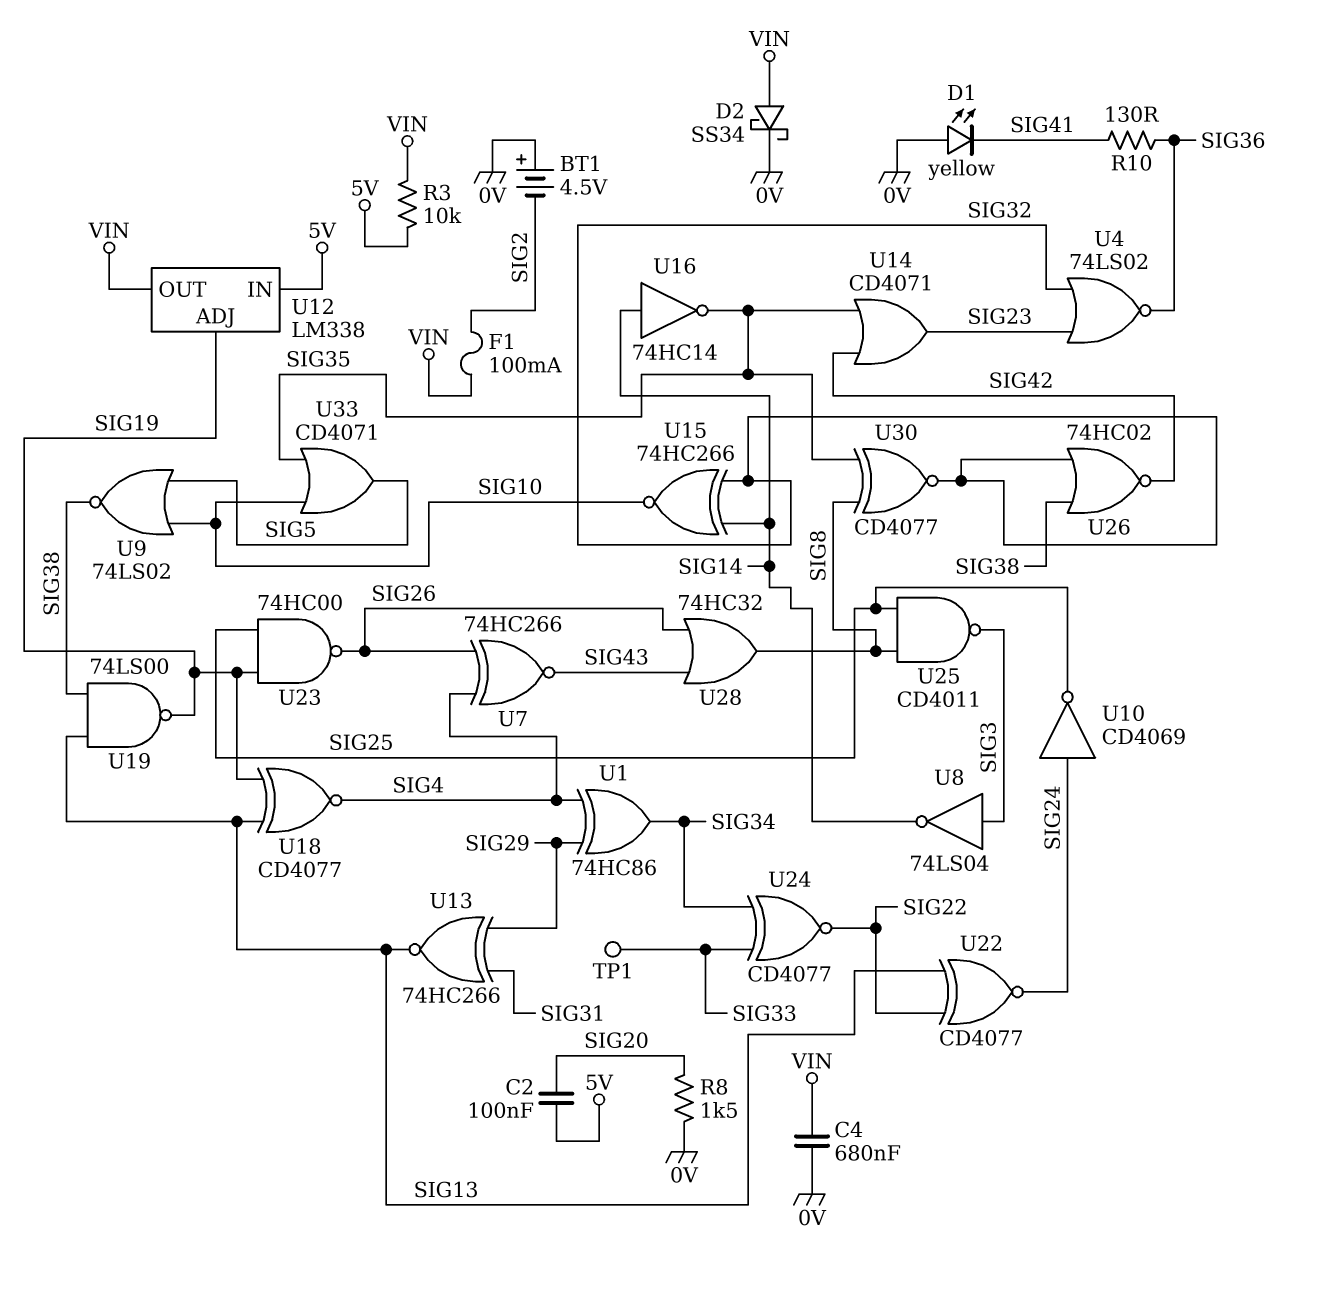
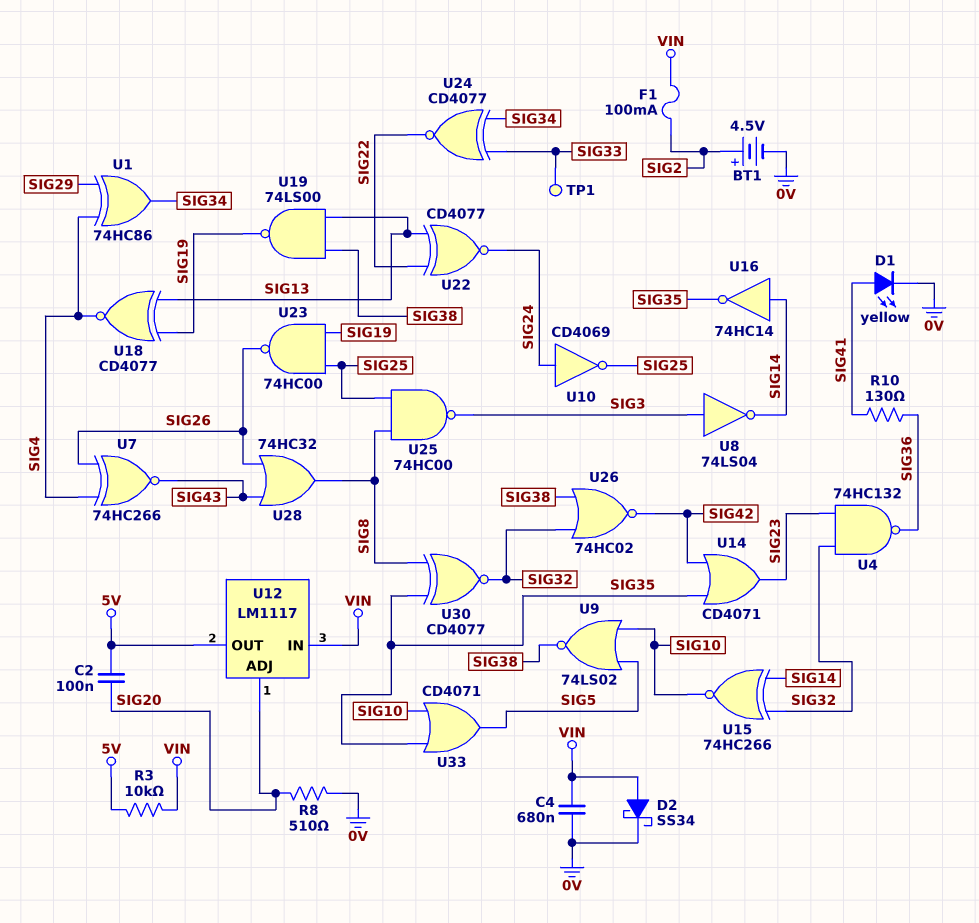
BT1: 4.5V (plus 0V, minus SIG2) -> 4.5V (plus SIG2, minus 0V)
D1: LED yellow (A 0V, K SIG41) -> LED yellow (A SIG41, K 0V)
R8: 1.5k (0V, SIG20) -> 510 (0V, SIG20)
U4: NOR 74LS02 (in SIG23, in SIG32, out SIG36) -> NAND 74HC132 (in SIG23, in SIG32, out SIG36)
U12: LM338 -> LM1117
U12 pin ADJ: SIG19 -> SIG20
U12 pin IN: 5V -> VIN
U12 pin OUT: VIN -> 5V
U13: XNOR 74HC266 (in SIG29, in SIG31, out SIG13) -> none
U25: NAND CD4011 (in SIG8, in SIG25, out SIG3) -> NAND 74HC00 (in SIG8, in SIG25, out SIG3)

